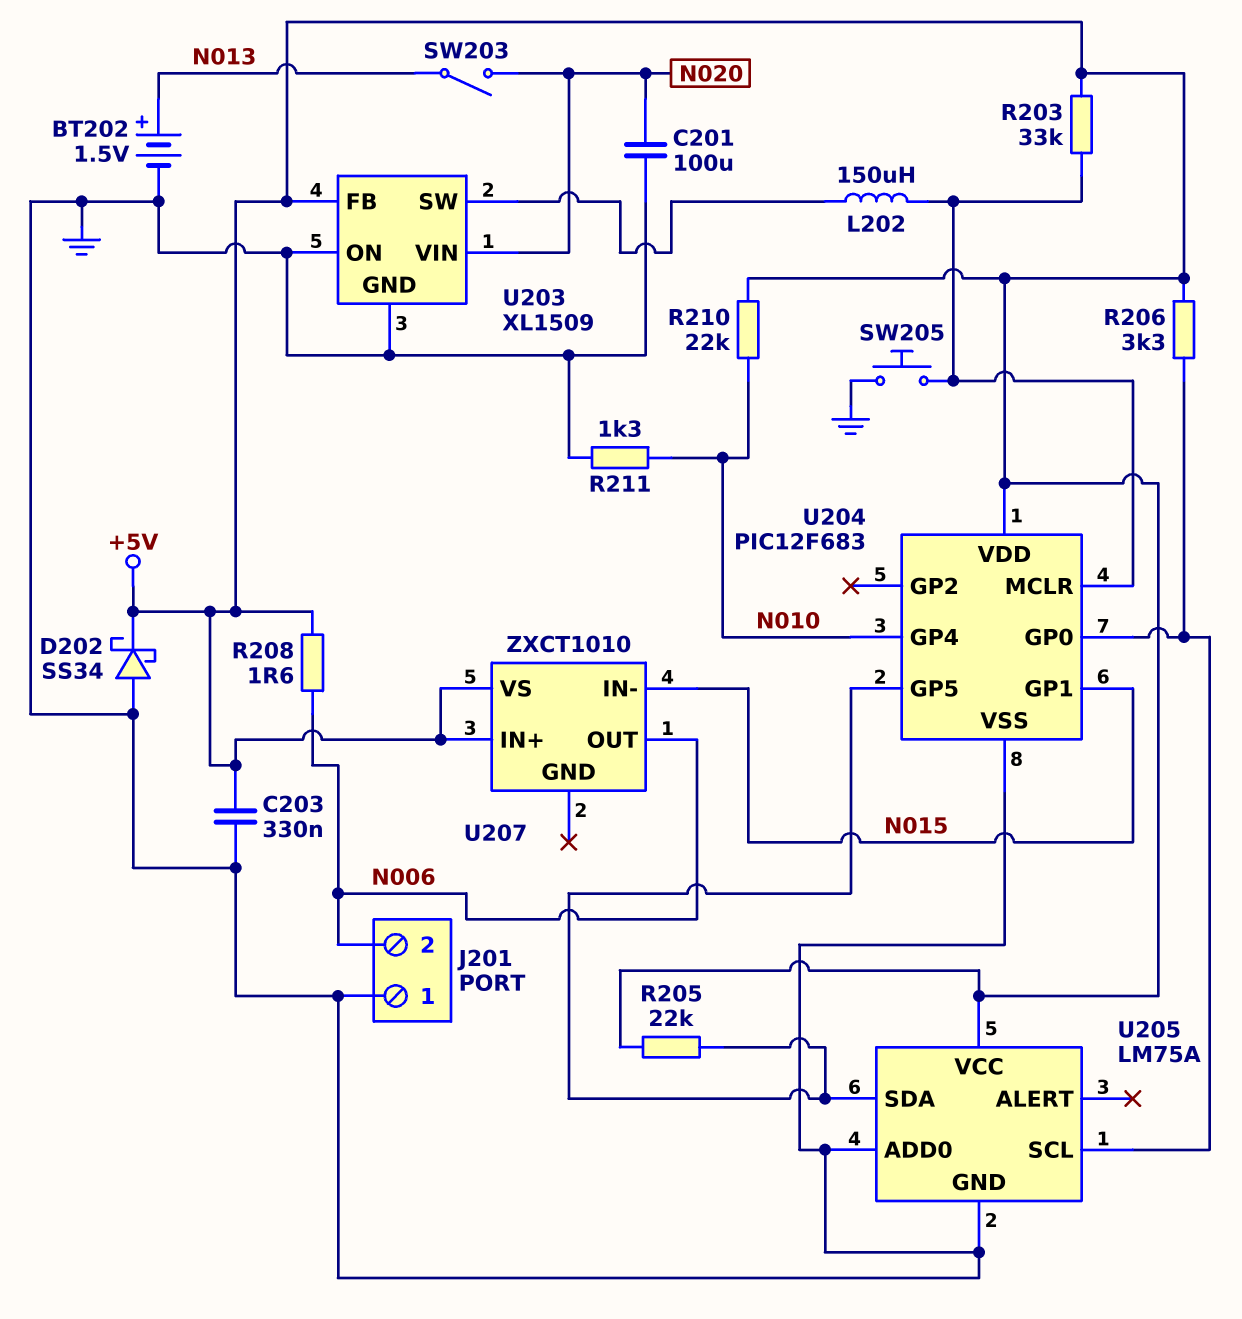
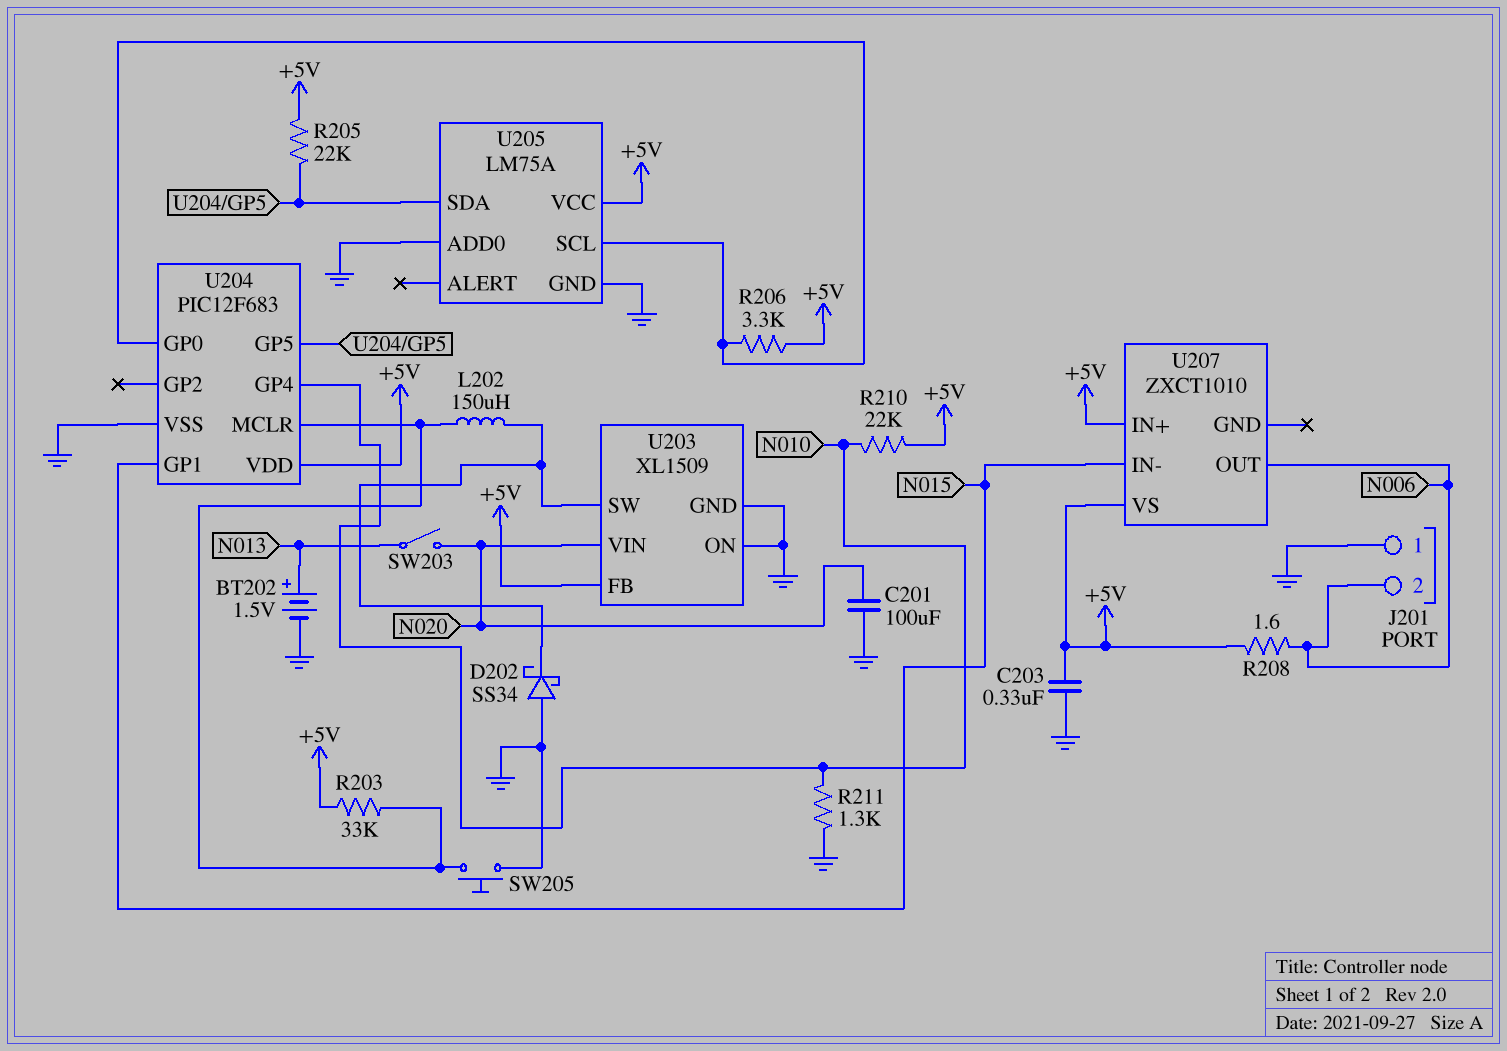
D202: schottky SS34 (A GND, K +5V) -> schottky SS34 (A GND, K U203/SW)

